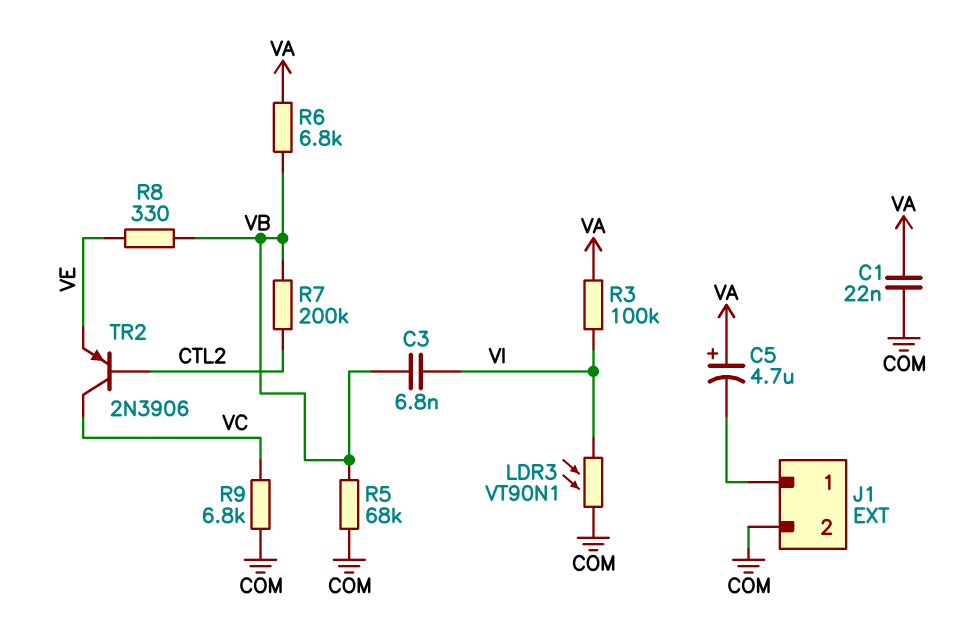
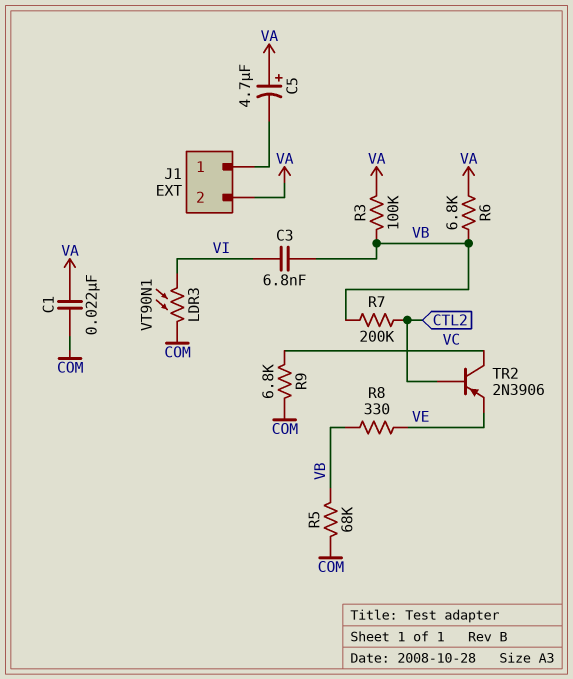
J1 pin 2: COM -> VA
R3: 100k (VA, VI) -> 100k (VA, VB)

